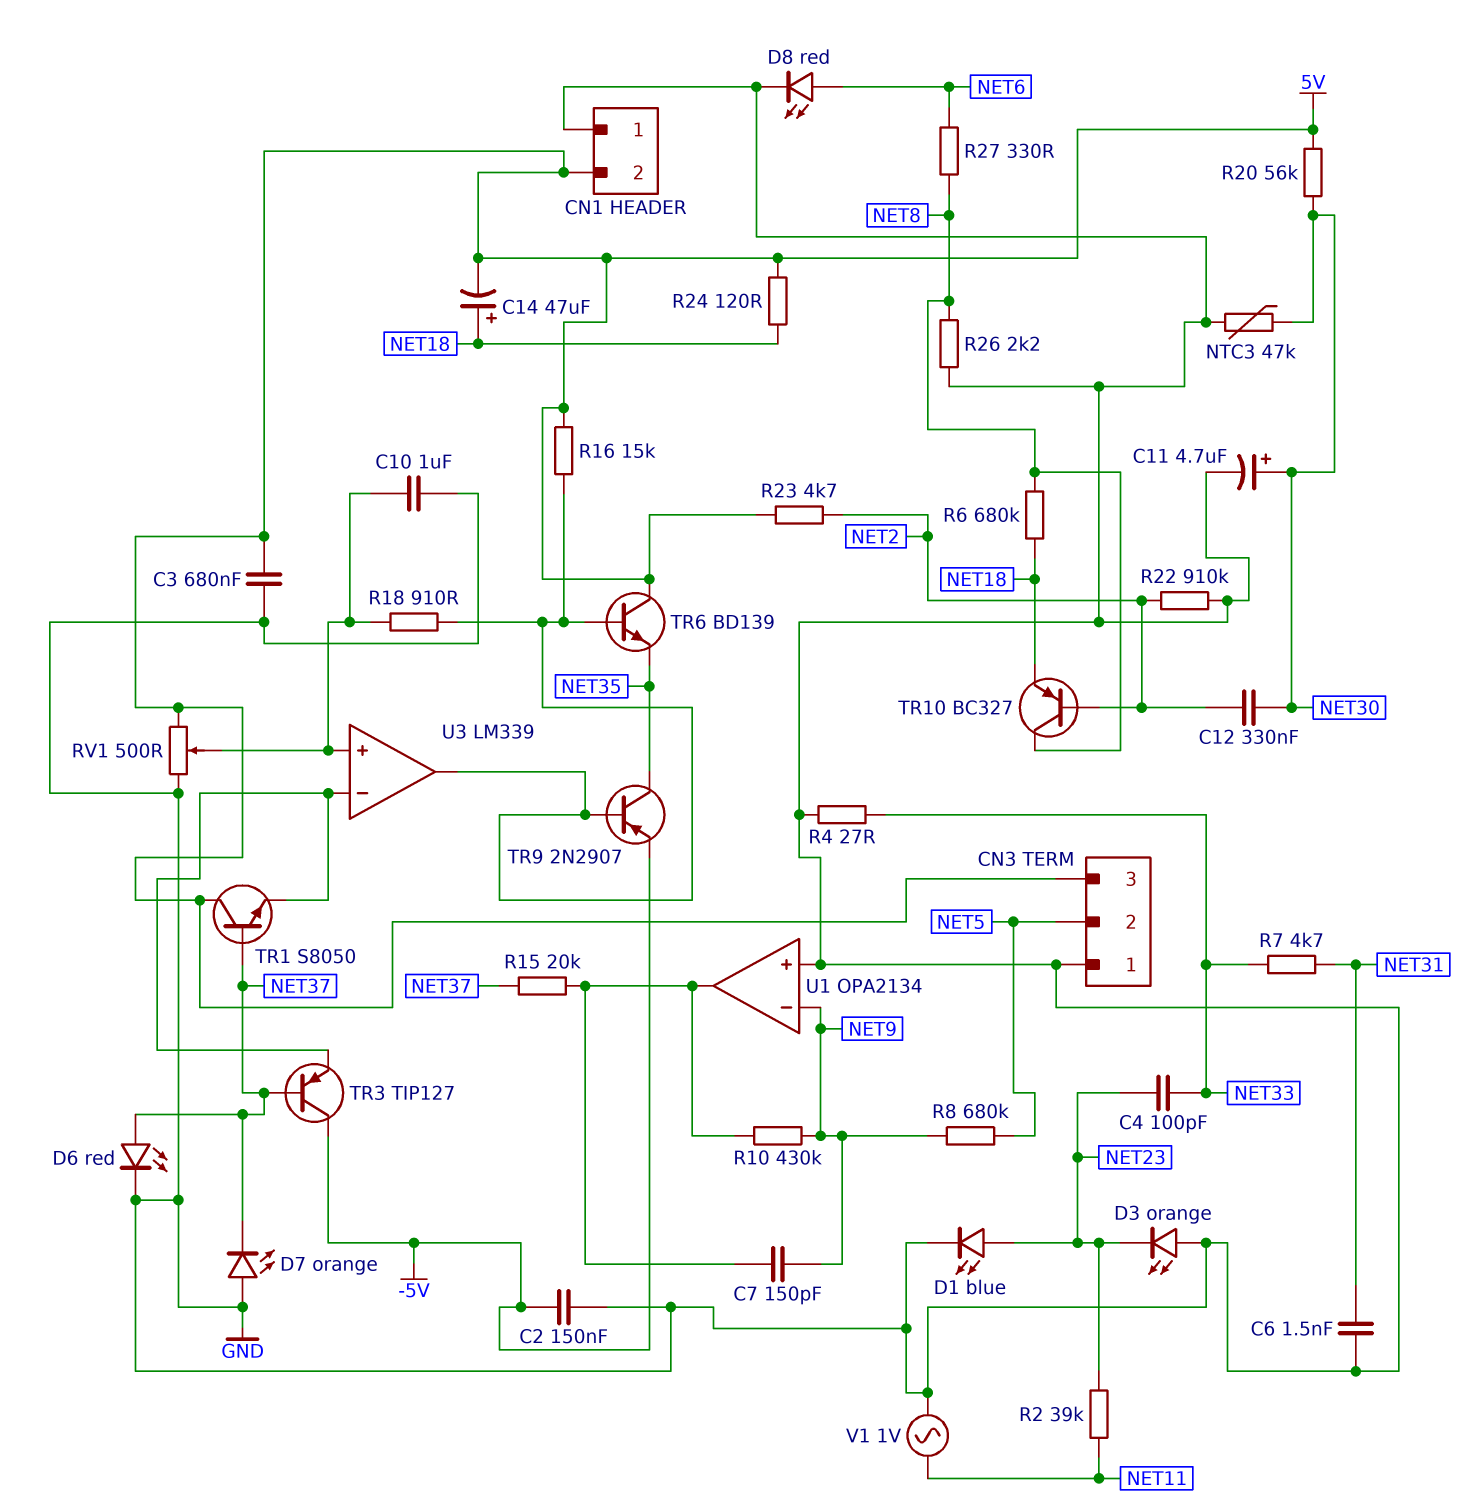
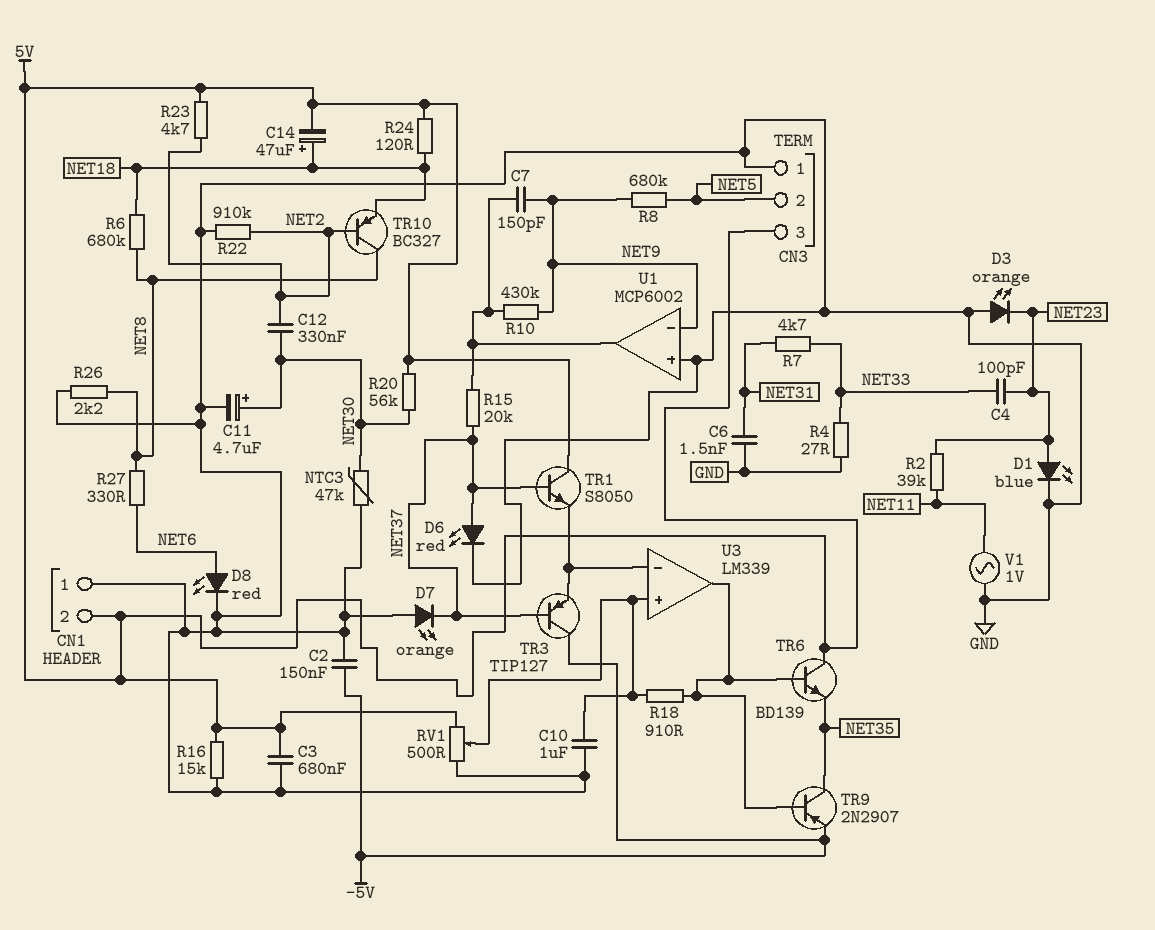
R16: 15k (5V, U3/out) -> 15k (5V, GND)
U1: OPA2134 -> MCP6002

